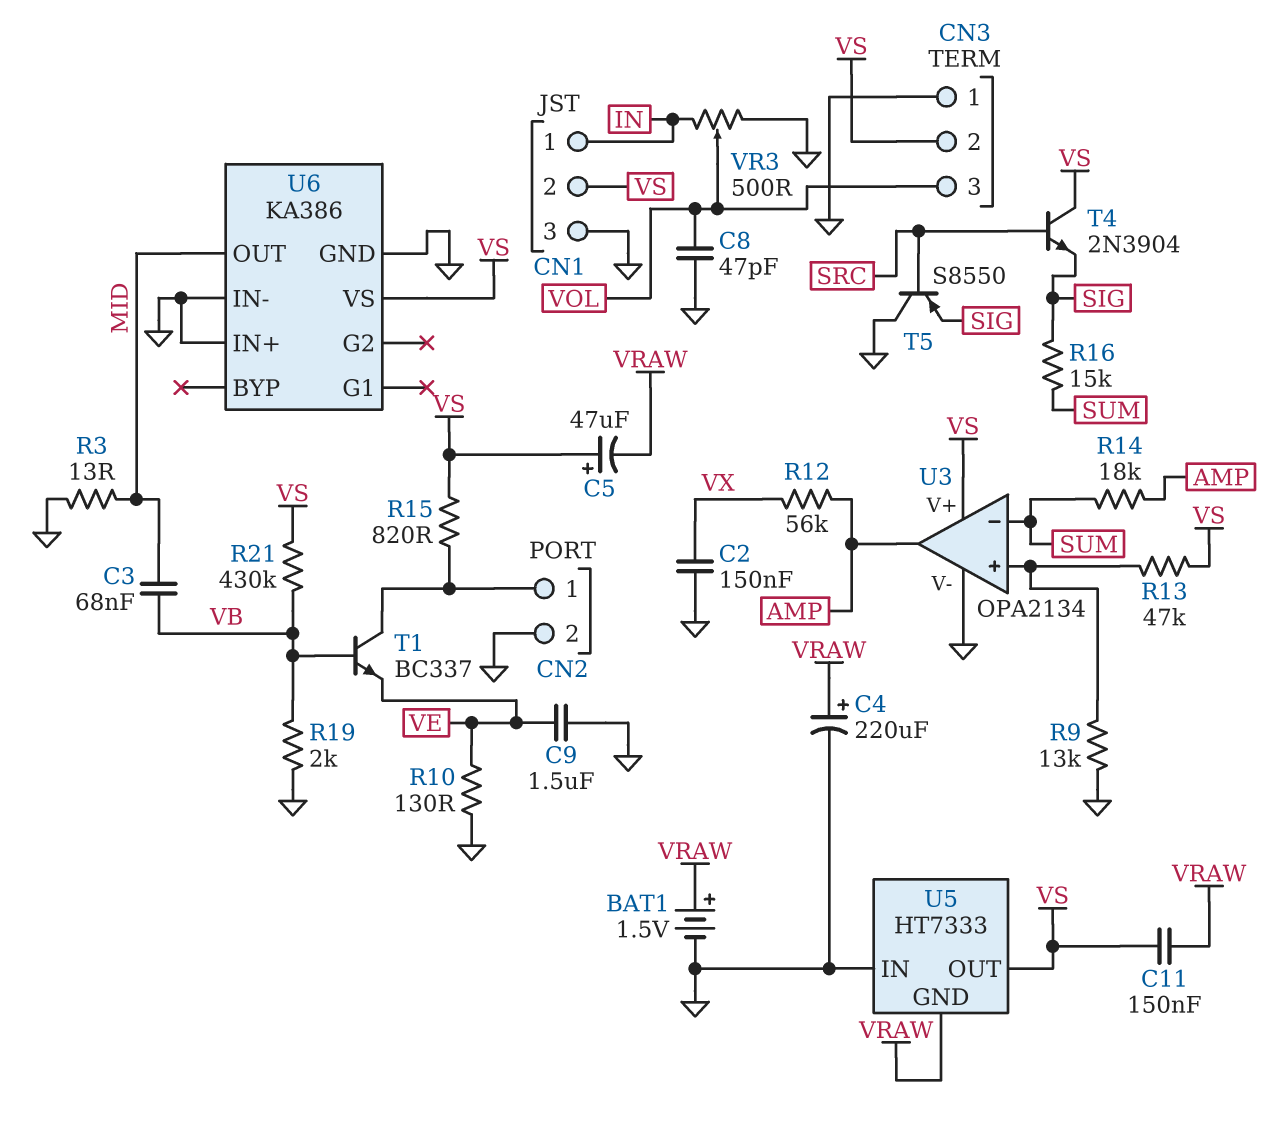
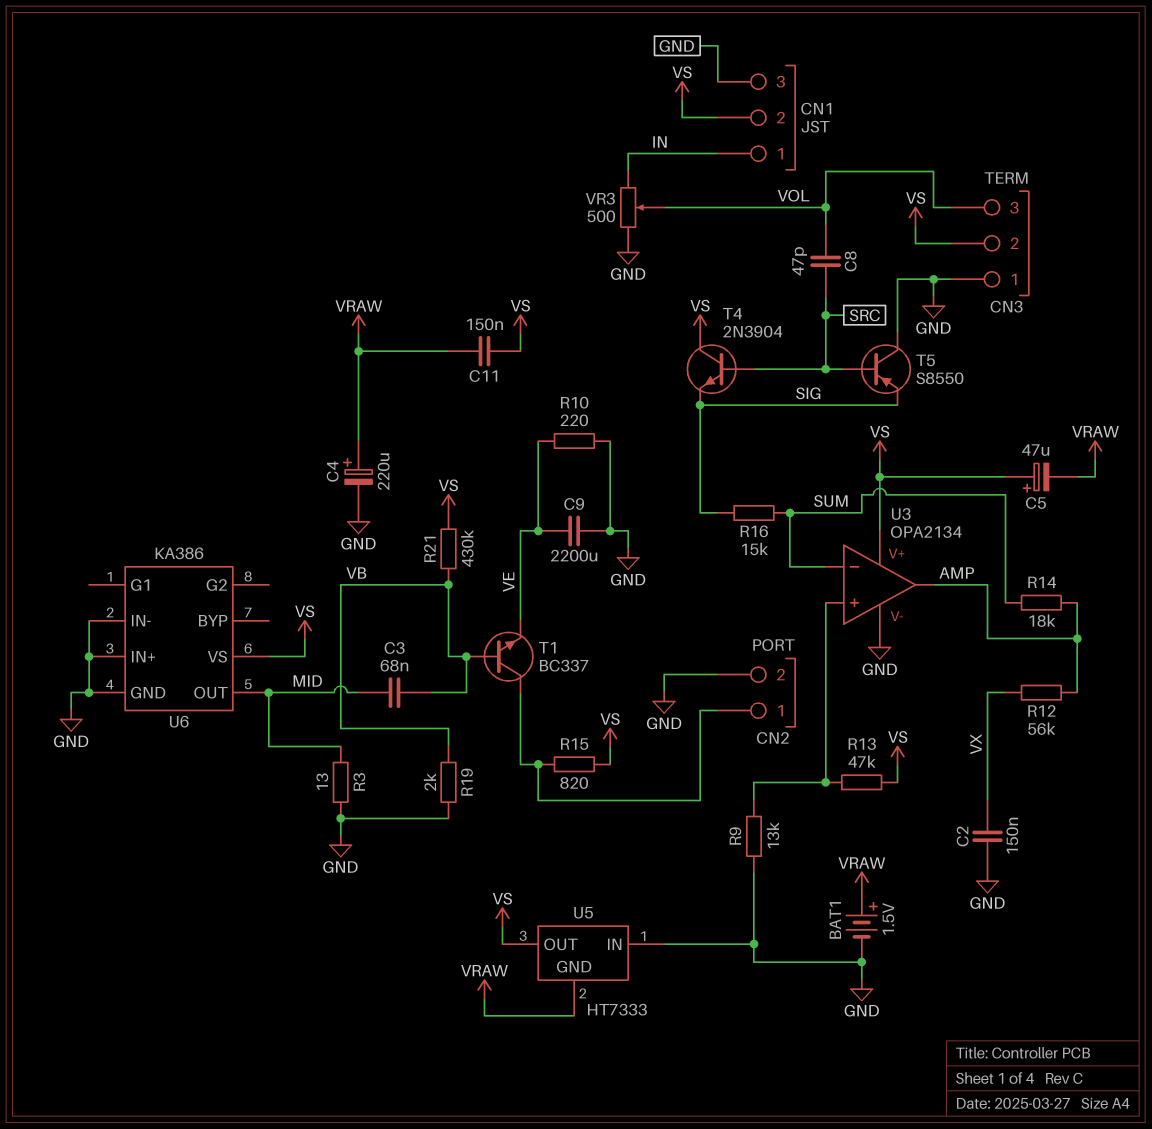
C8: 47pF (GND, VOL) -> 47pF (SRC, VOL)
C9: 1.5uF (GND, VE) -> 2200uF (GND, VE)
R10: 130 (GND, VE) -> 220 (GND, VE)

